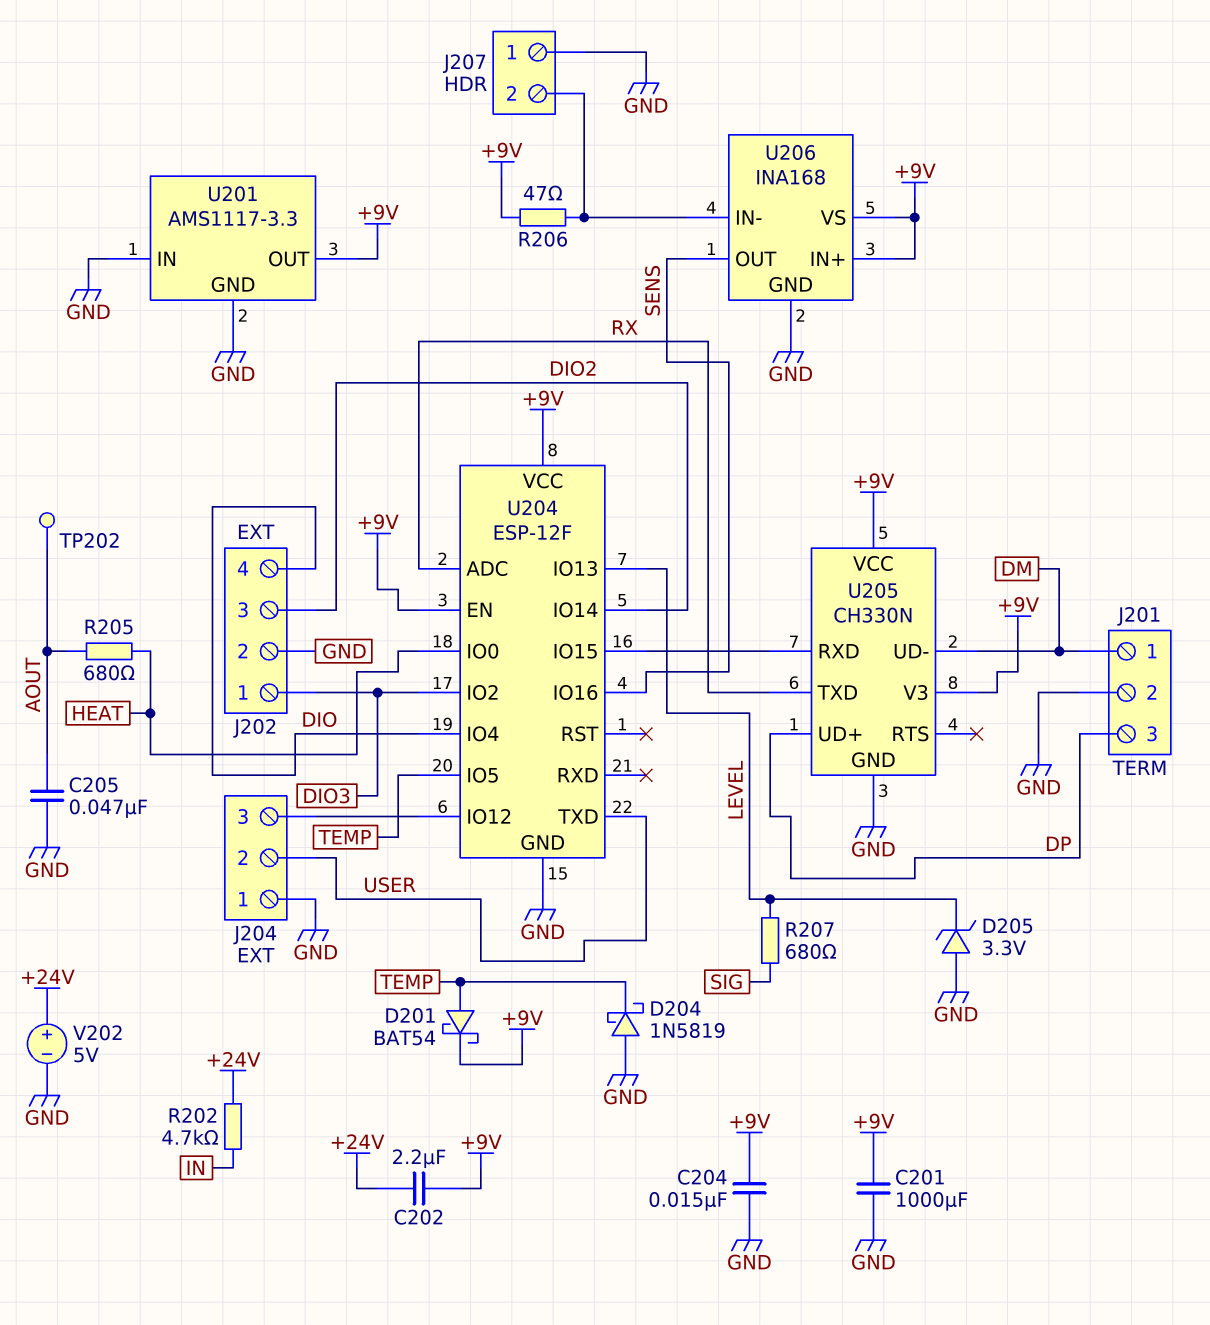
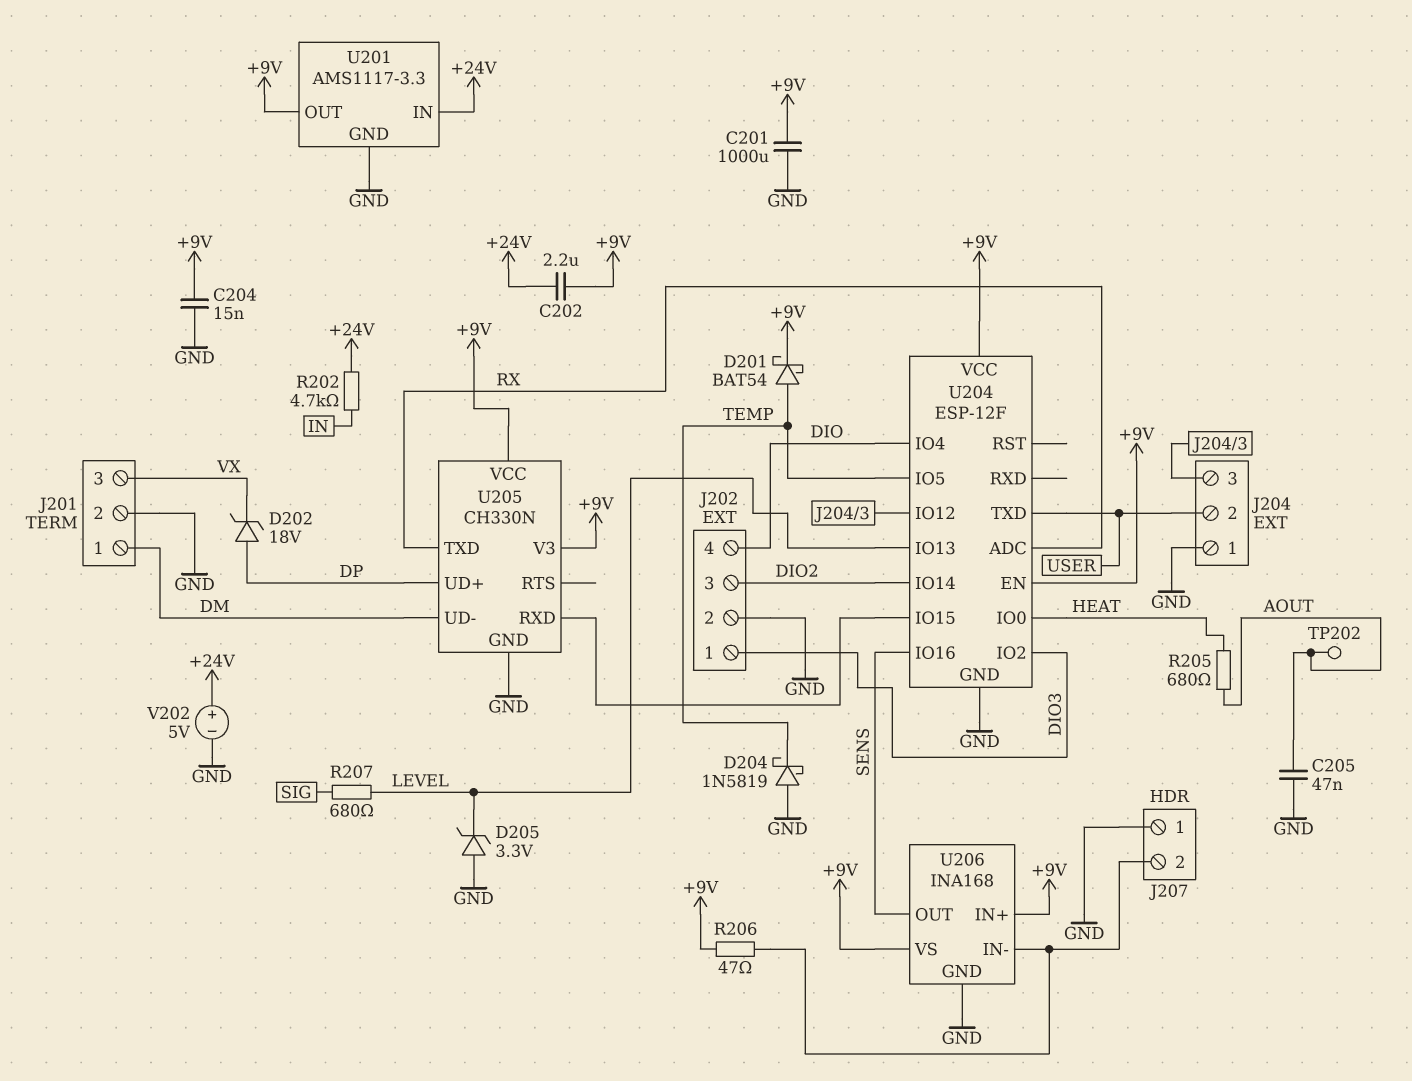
D202: none -> zener 18V (A DP, K VX)
J201 pin 3: DP -> VX
U201 pin IN: GND -> +24V

